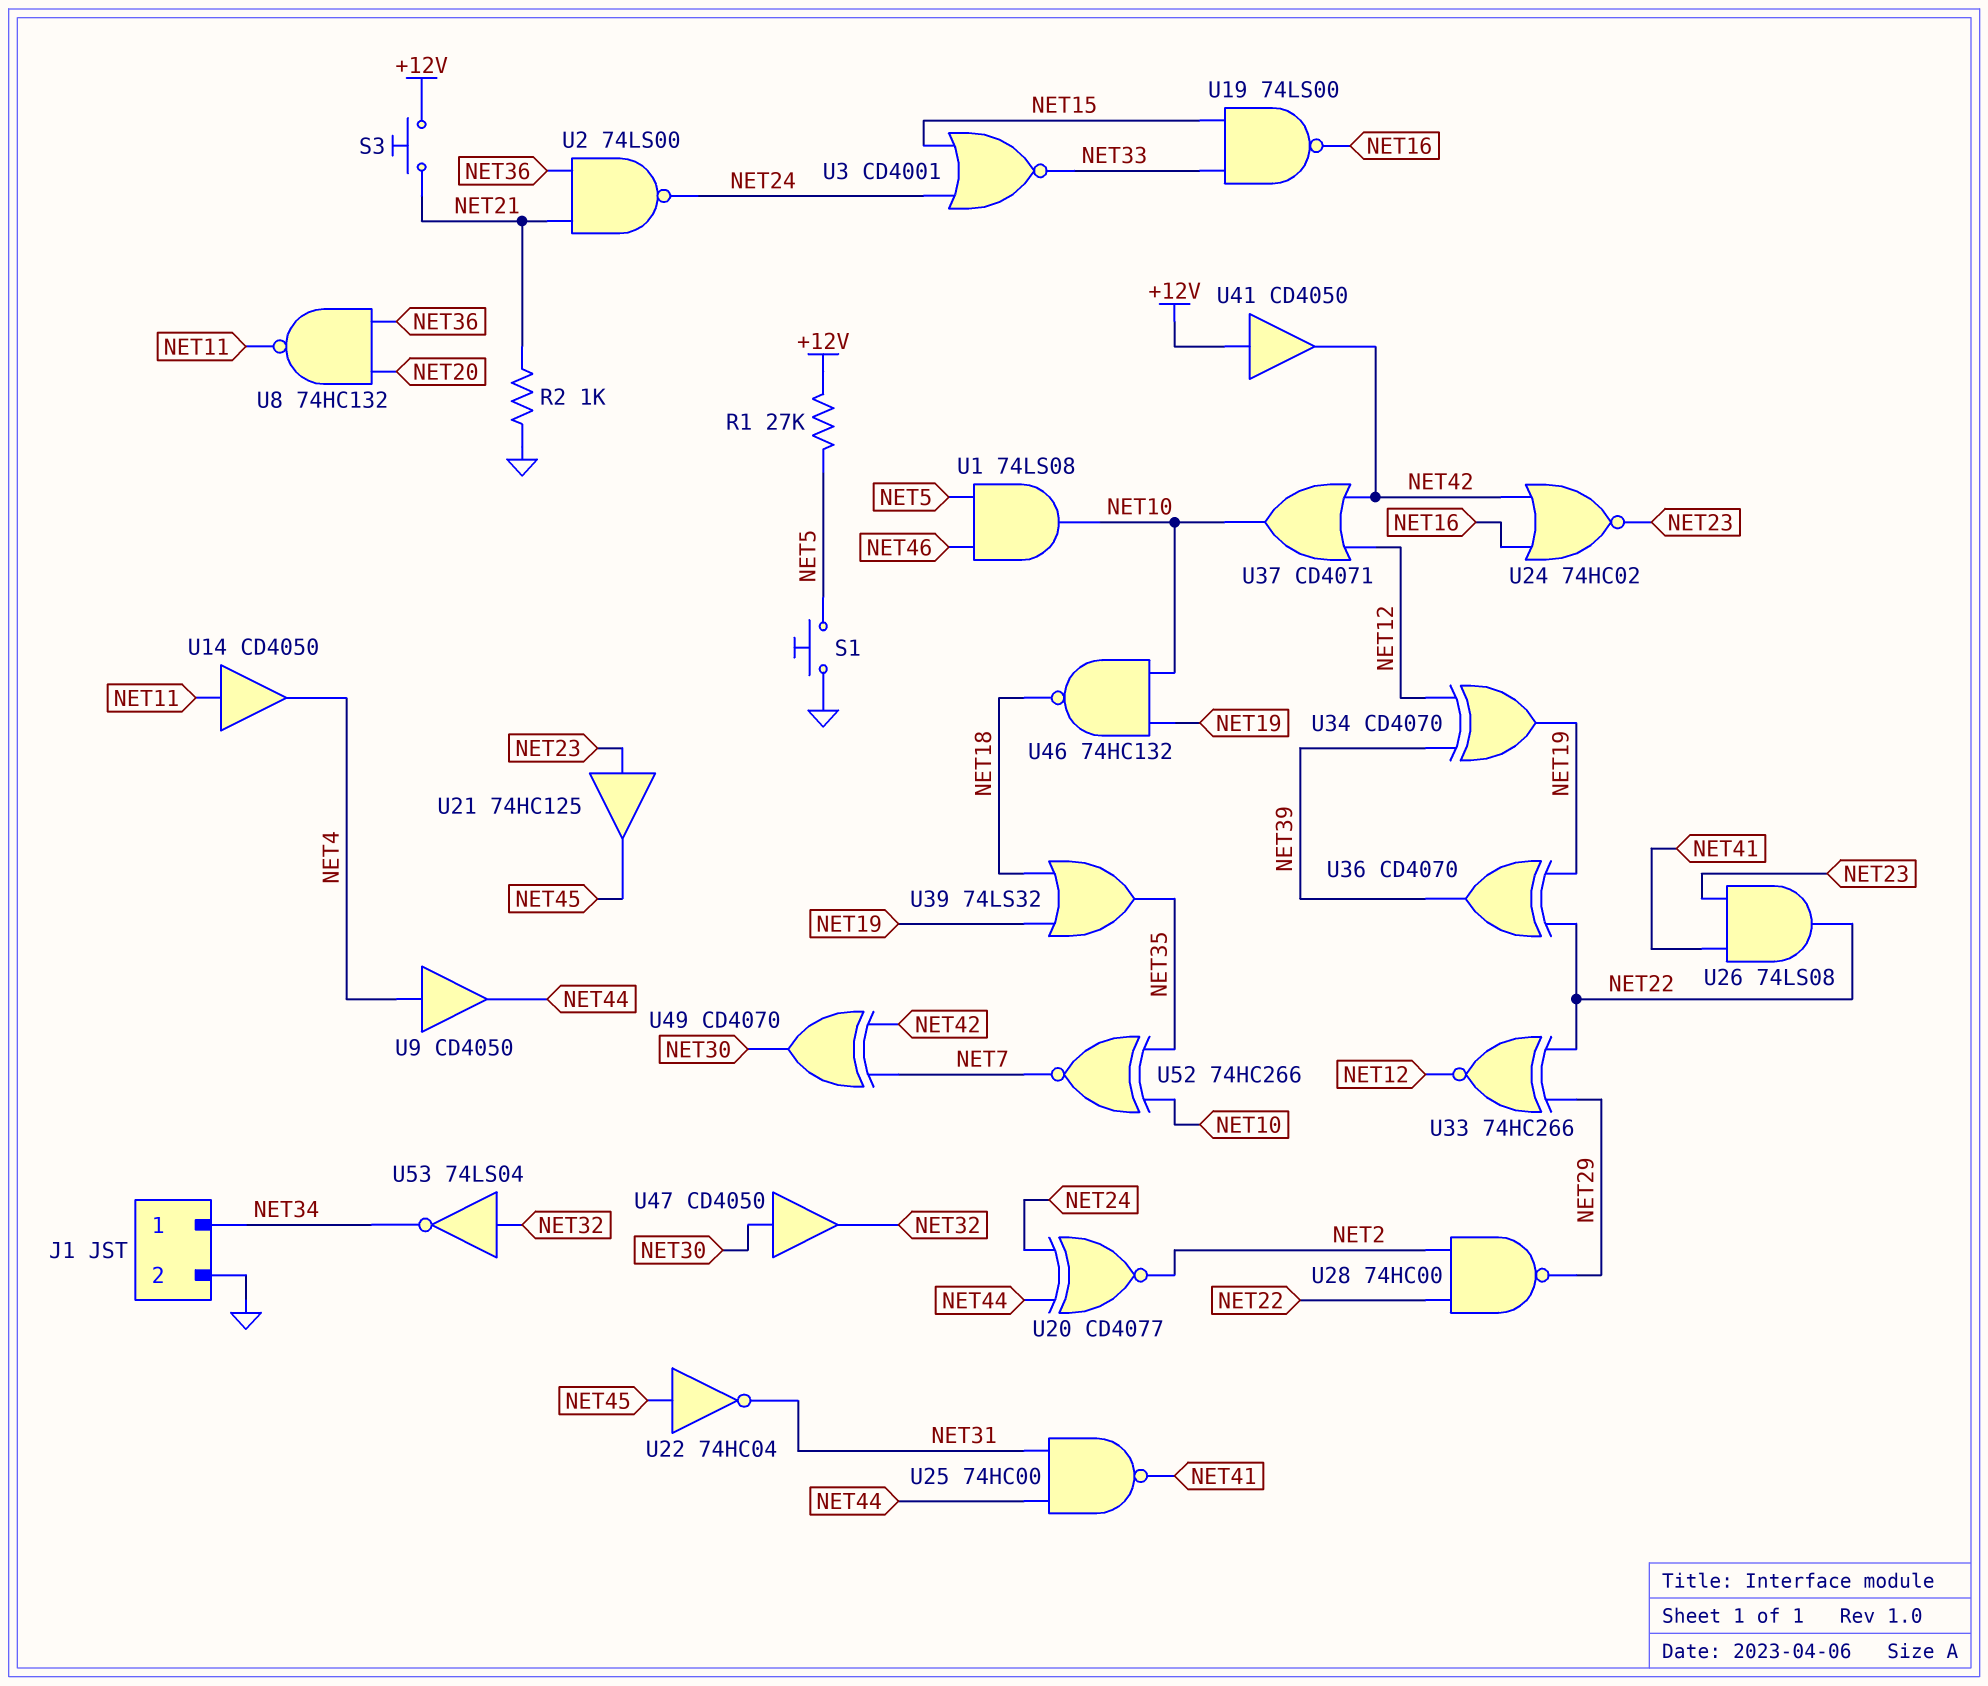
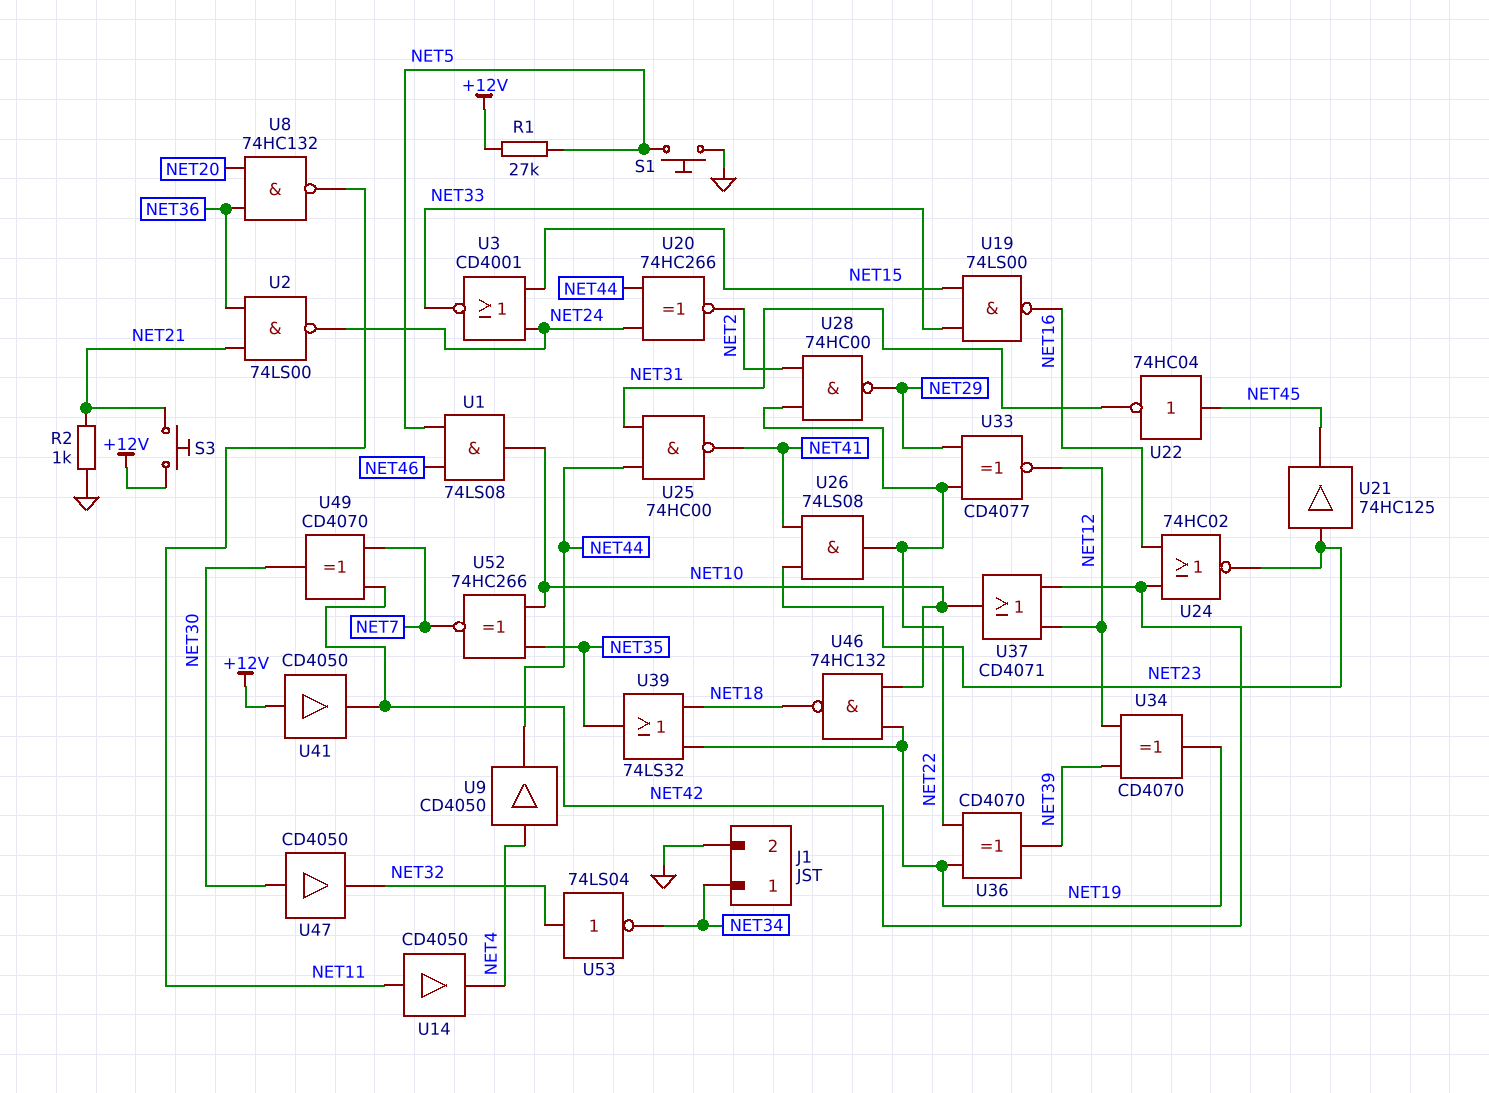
U20: XNOR CD4077 (in NET24, in NET44, out NET2) -> XNOR 74HC266 (in NET24, in NET44, out NET2)
U33: XNOR 74HC266 (in NET22, in NET29, out NET12) -> XNOR CD4077 (in NET22, in NET29, out NET12)

